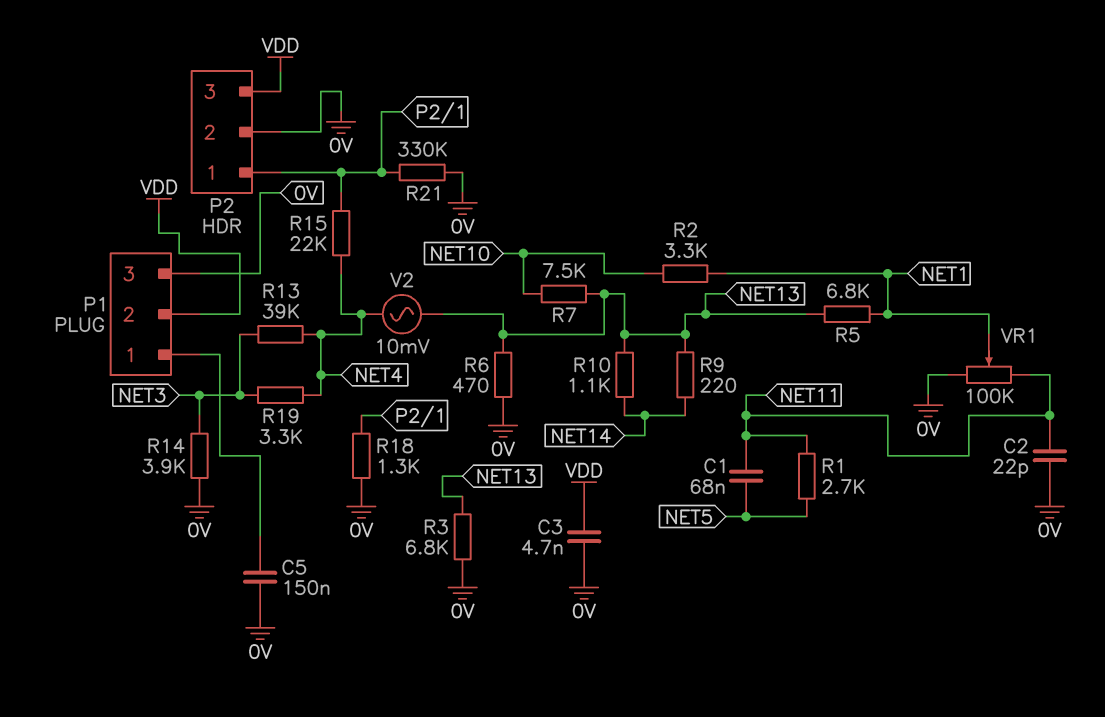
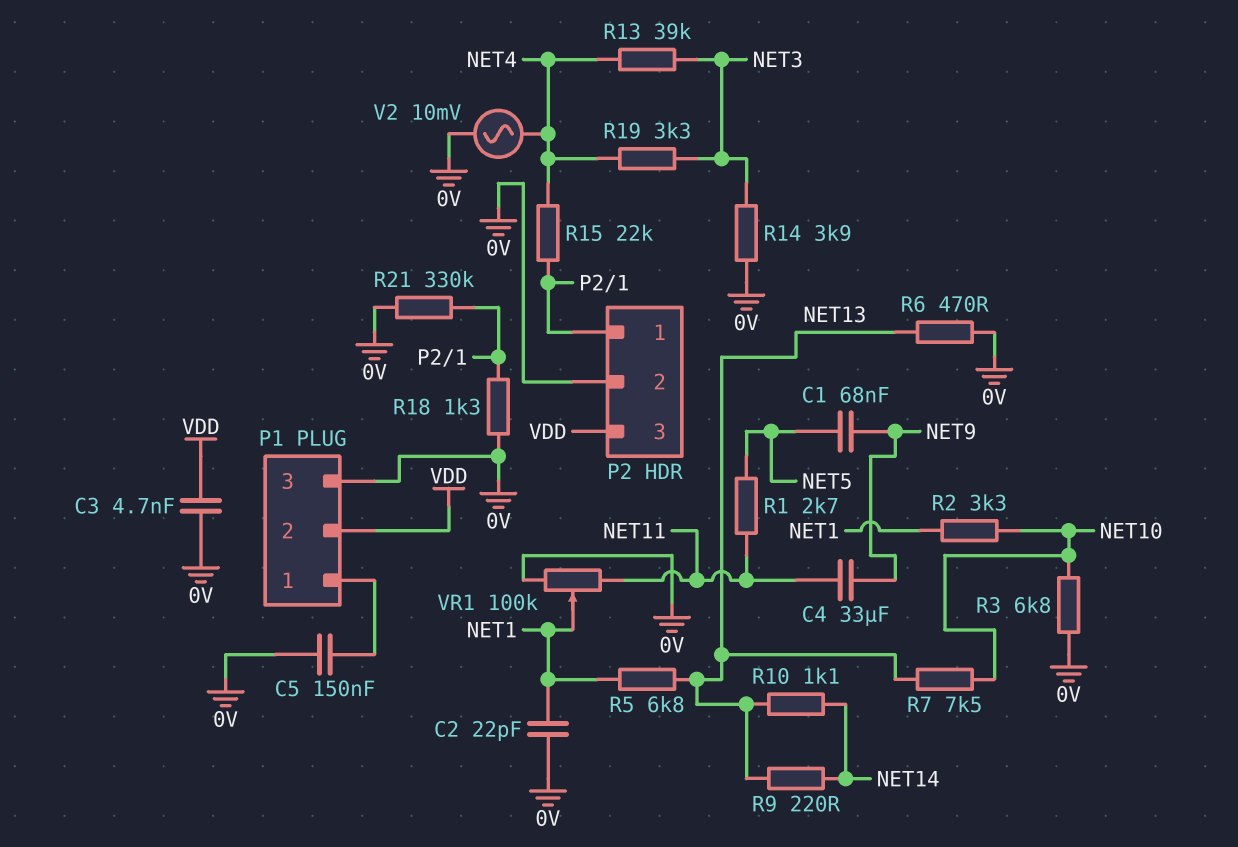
C1: 68nF (NET5, NET11) -> 68nF (NET5, NET9)
C2: 22pF (0V, NET11) -> 22pF (0V, NET1)
C4: none -> 33uF (NET9, NET11)
R3: 6.8k (0V, NET13) -> 6.8k (0V, NET10)
V2: AC 10mV (NET4, NET13) -> AC 10mV (0V, NET4)

